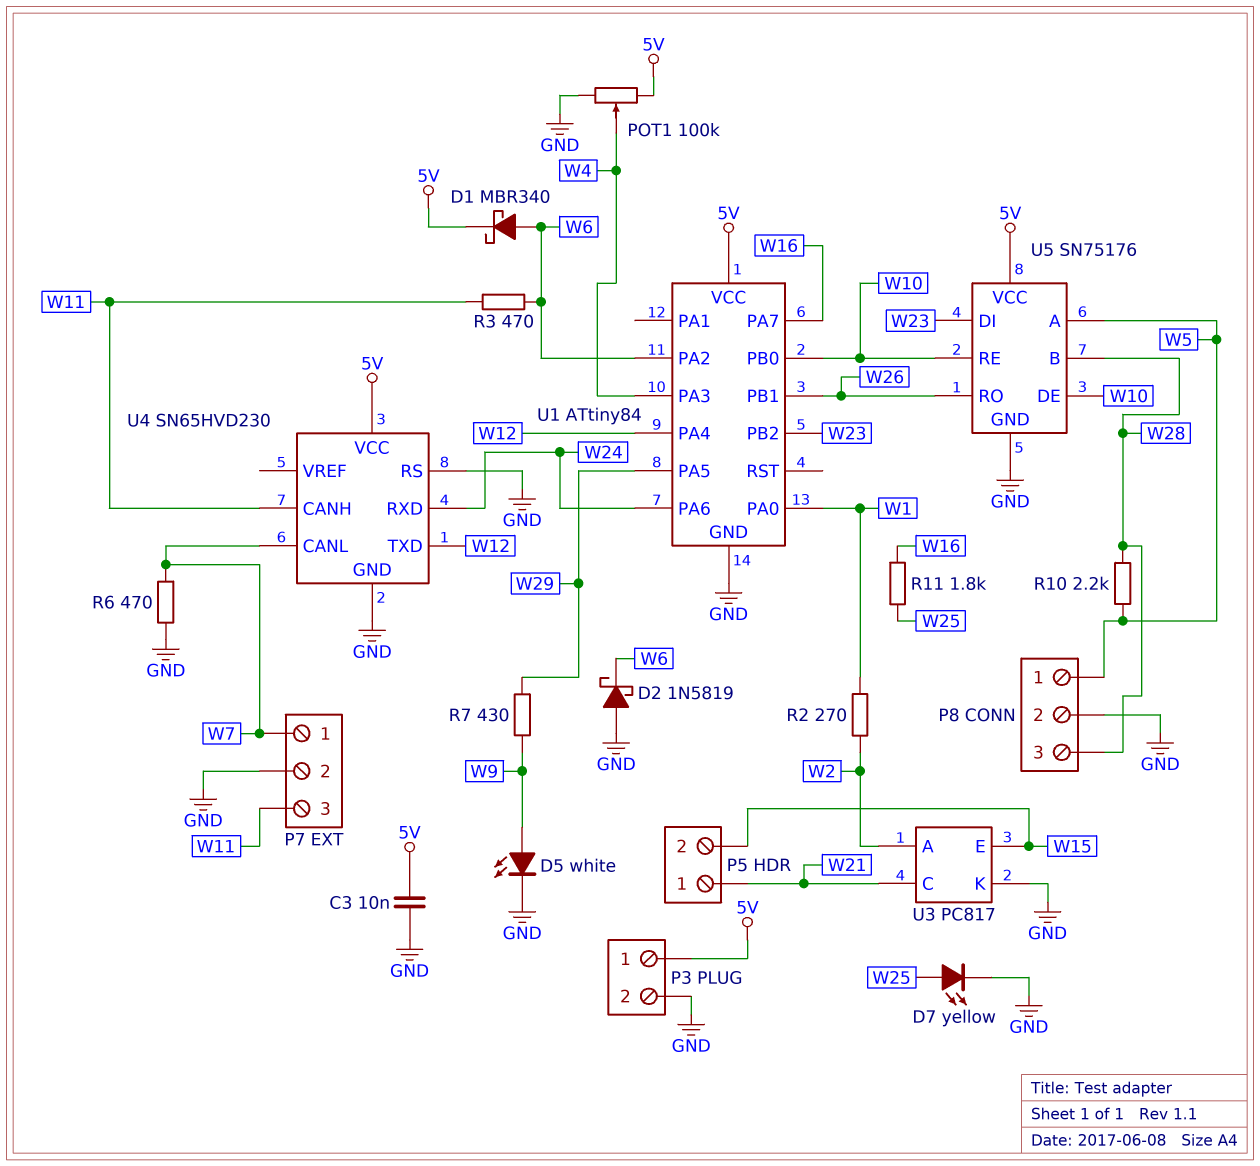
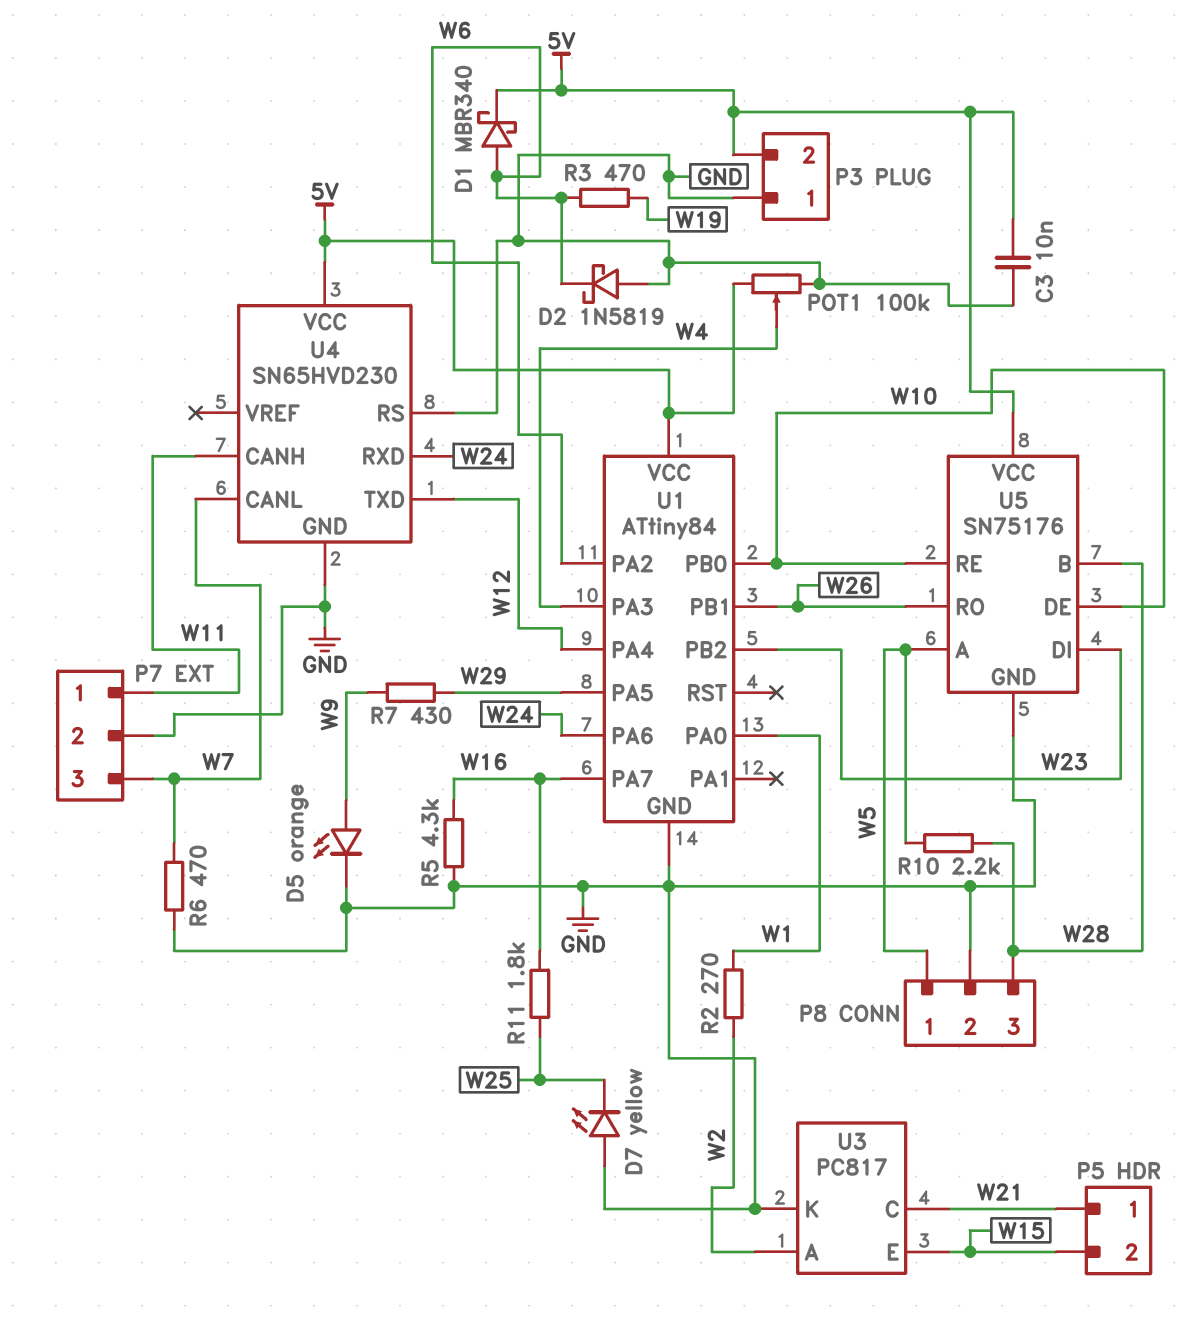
D5: LED white (A W9, K GND) -> LED orange (A W9, K GND)
D7: LED yellow (A W25, K GND) -> LED yellow (A GND, K W25)
P3 pin 1: 5V -> GND
P3 pin 2: GND -> 5V
P7 pin 1: W7 -> W11
P7 pin 3: W11 -> W7
R3: 470 (W6, W11) -> 470 (W6, W19)
R5: none -> 4.3k (GND, W16)

